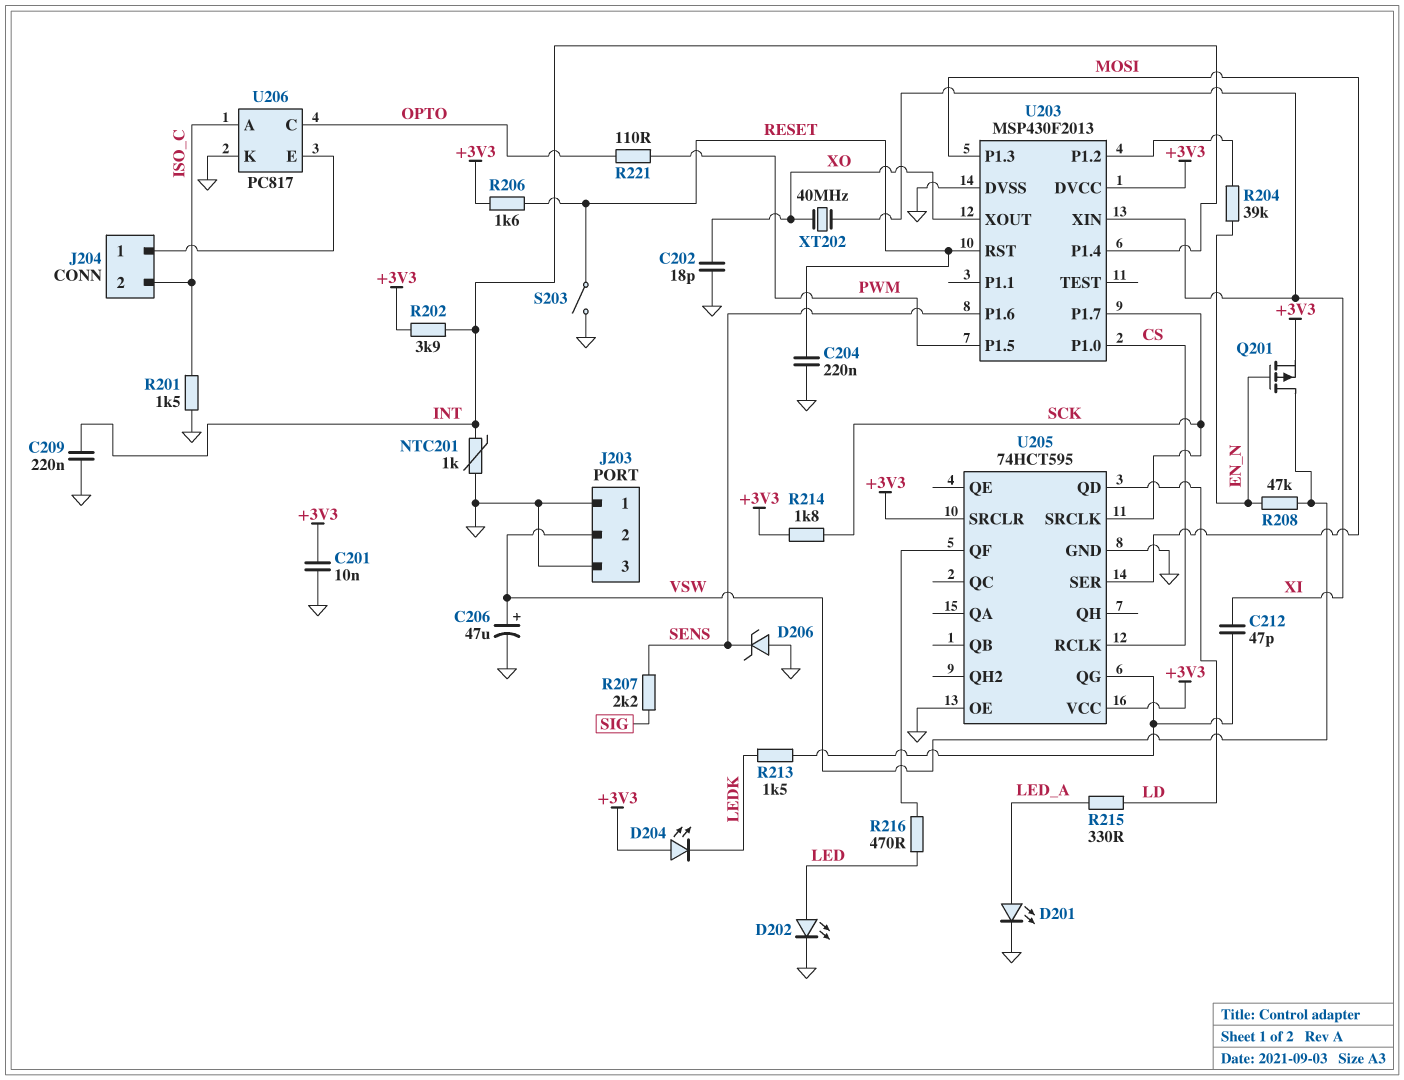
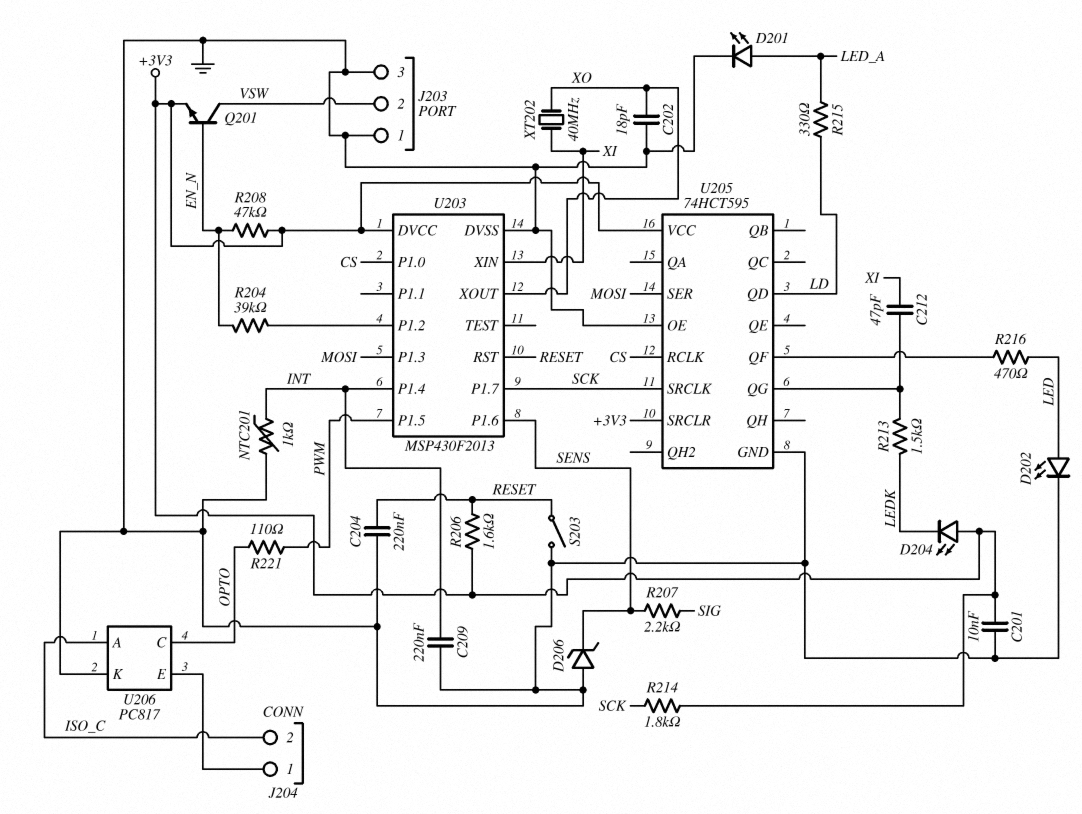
C206: 47uF (plus VSW, minus GND) -> none
Q201: PMOS (G EN_N, D VSW, S +3V3) -> NPN (B EN_N, C VSW, E +3V3)
R201: 1.5k (GND, ISO_C) -> none
R202: 3.9k (+3V3, INT) -> none
R208: 47k (EN_N, VSW) -> 47k (+3V3, EN_N)

